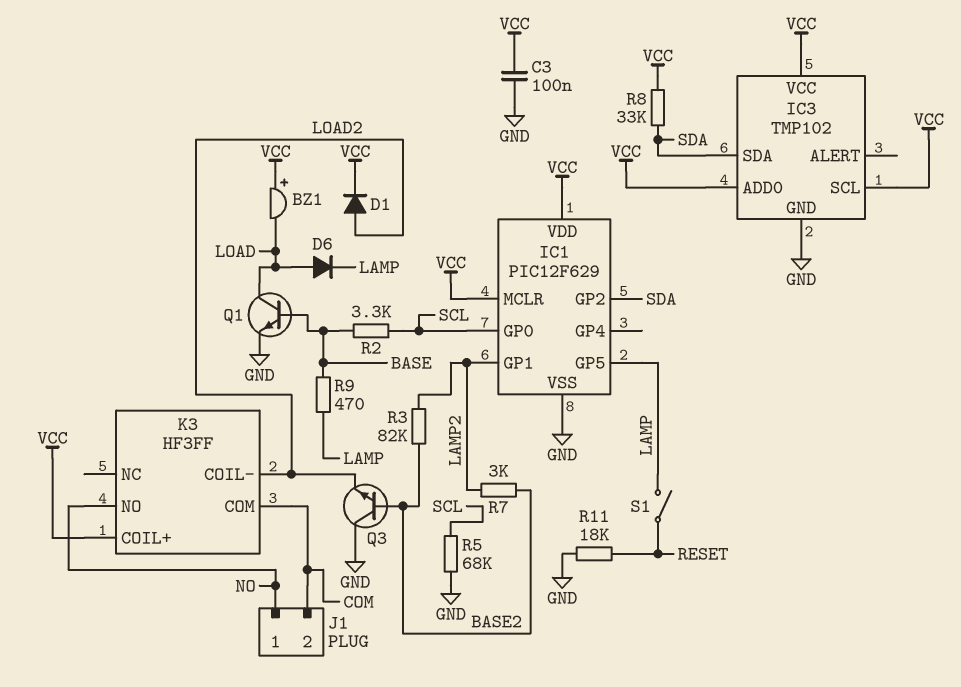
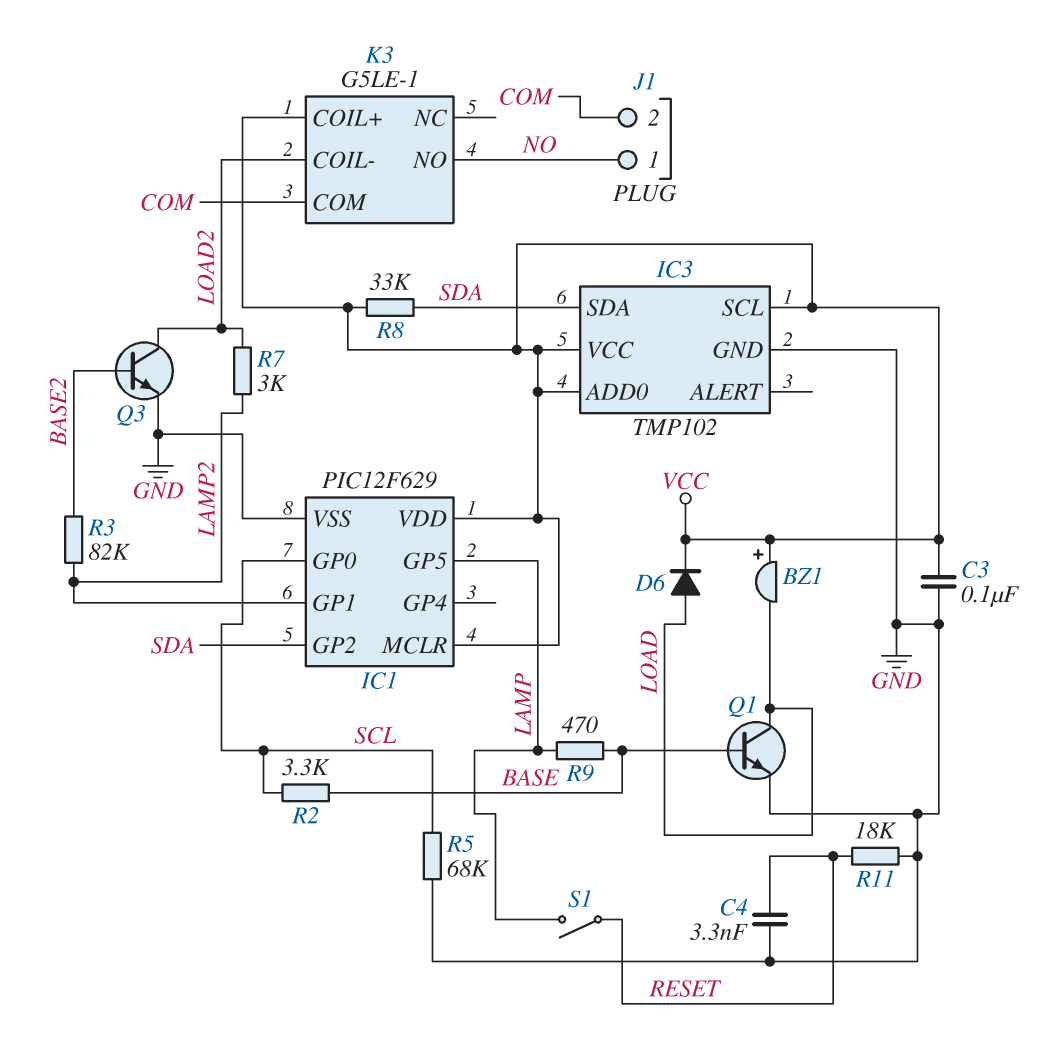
C4: none -> 3.3nF (GND, RESET)
D1: diode (A LOAD2, K VCC) -> none
D6: diode (A LOAD, K LAMP) -> diode (A LOAD, K VCC)
K3: HF3FF -> G5LE-1
Q3: NPN (B BASE2, C GND, E LOAD2) -> NPN (B BASE2, C LOAD2, E GND)
R7: 3k (BASE2, LAMP2) -> 3k (LAMP2, LOAD2)

